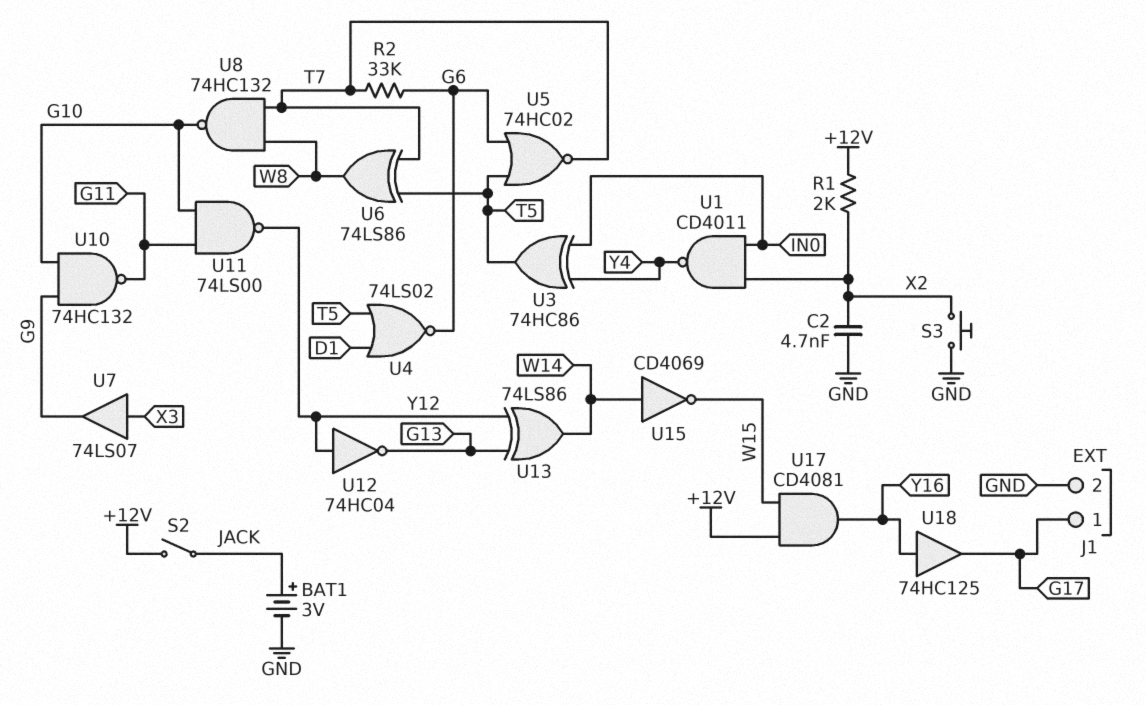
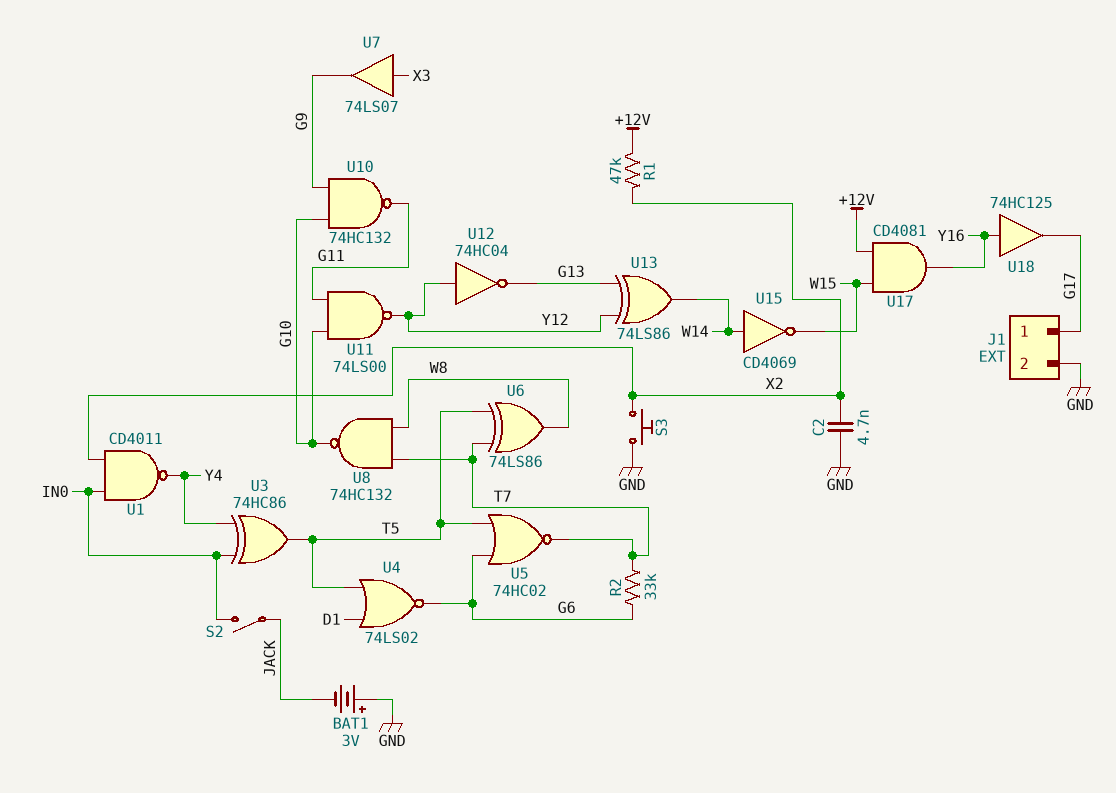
BAT1: 3V (plus JACK, minus GND) -> 3V (plus GND, minus JACK)
R1: 2k (+12V, X2) -> 47k (+12V, X2)
S2: switch (+12V, JACK) -> switch (IN0, JACK)

